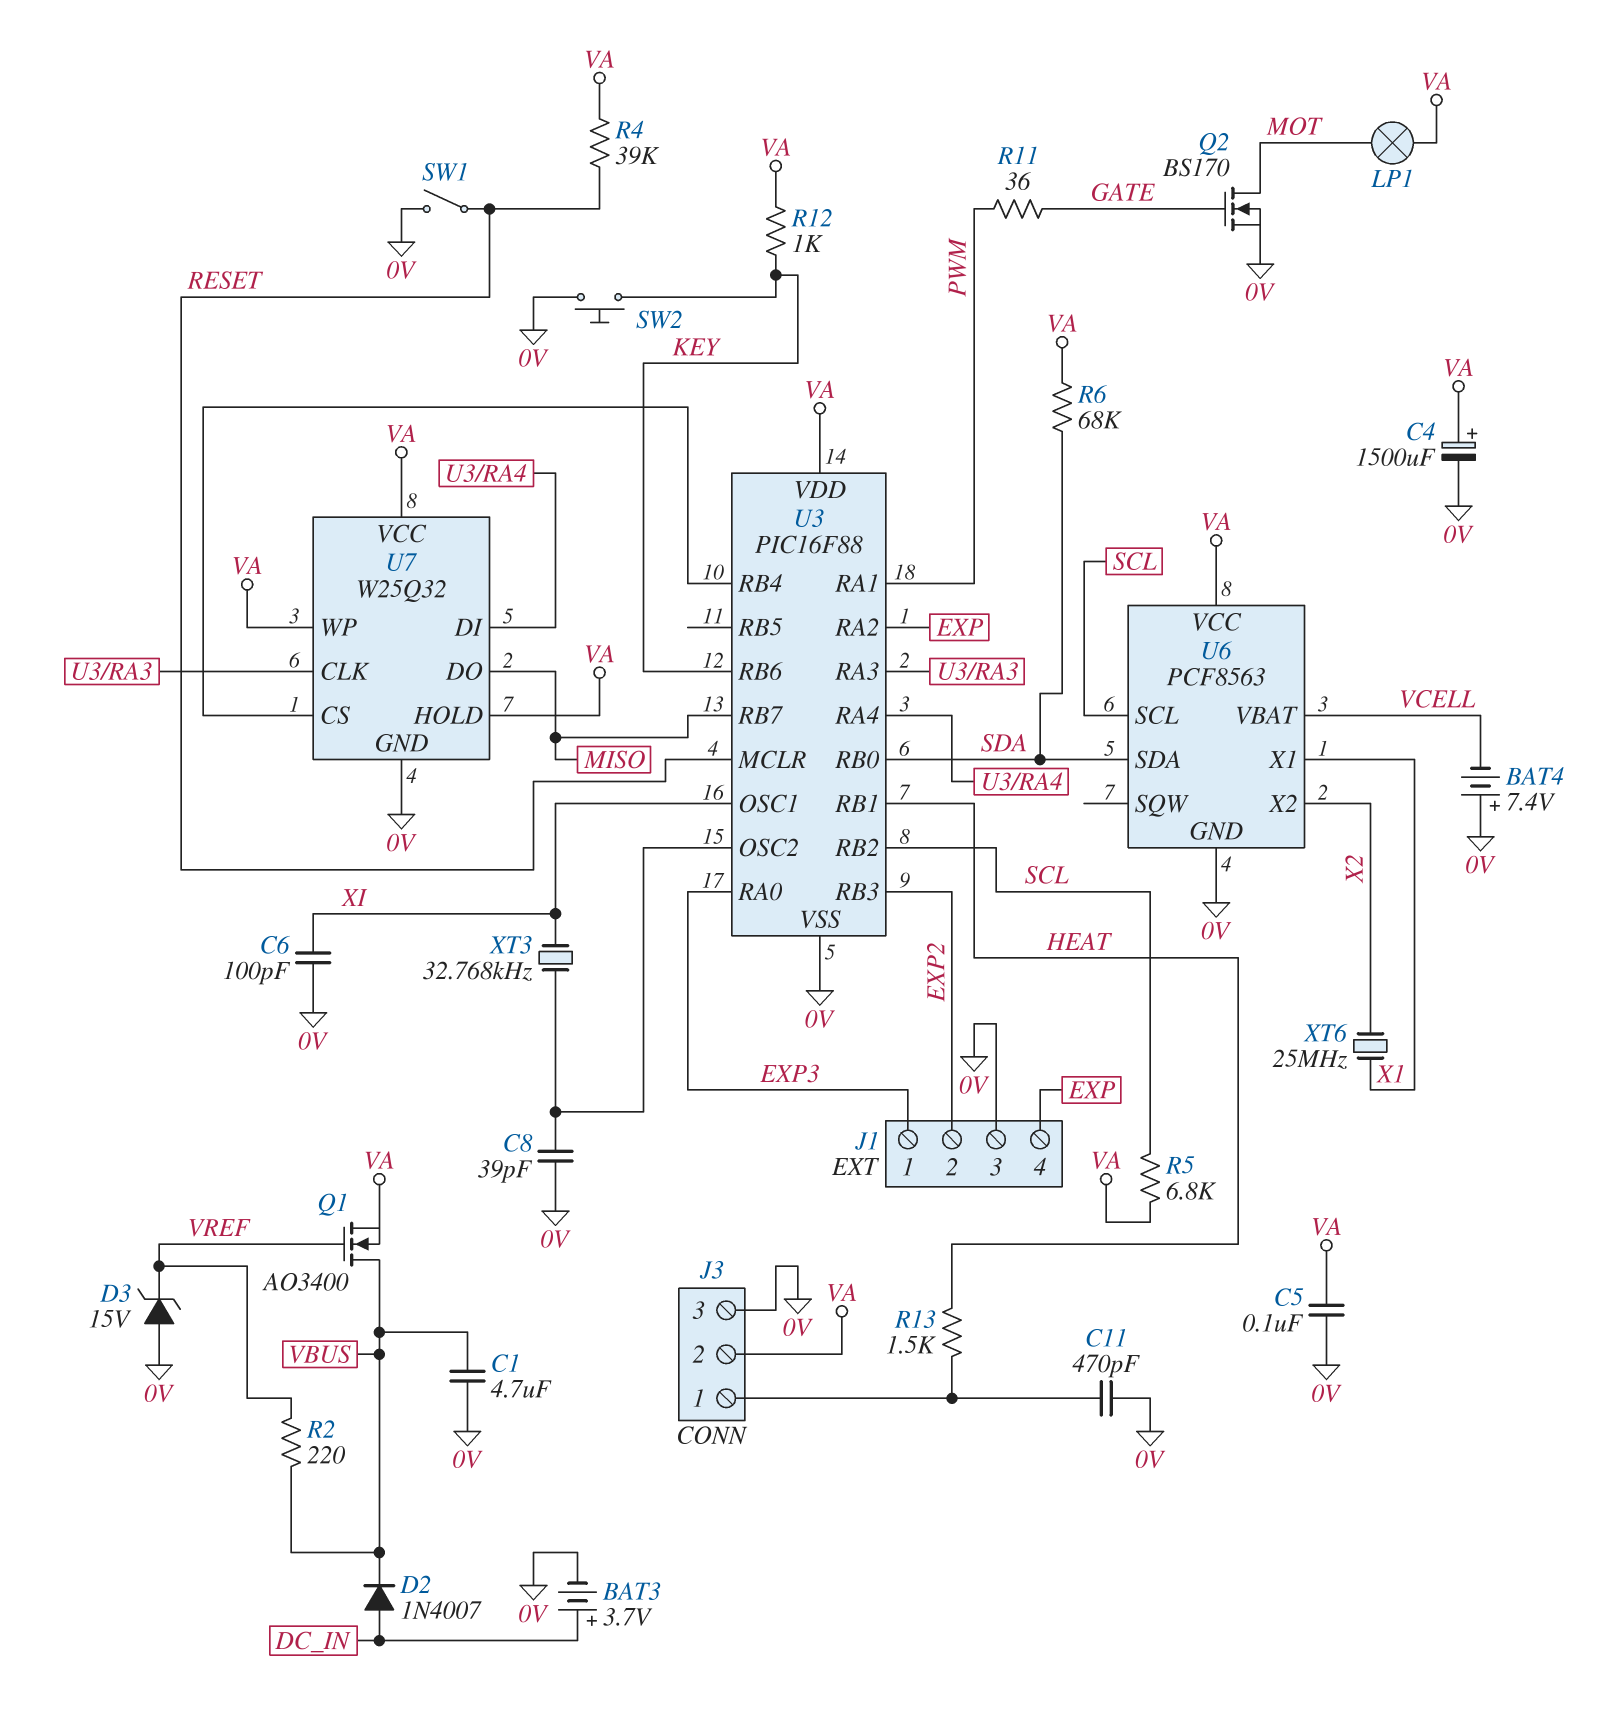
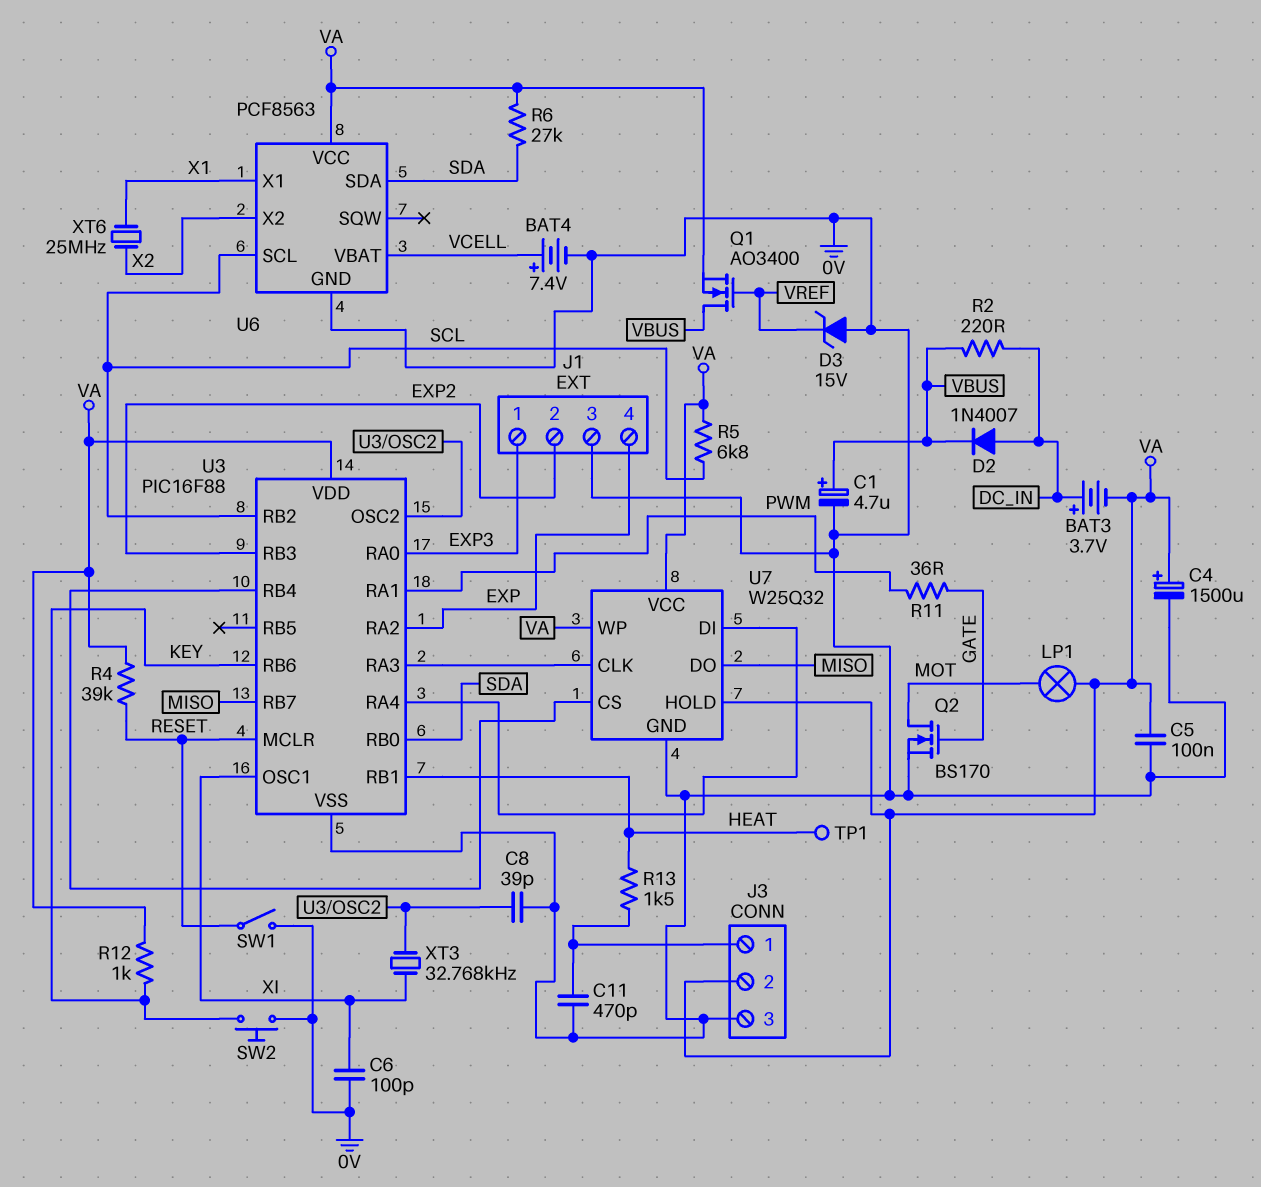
BAT3: 3.7V (plus DC_IN, minus 0V) -> 3.7V (plus DC_IN, minus VA)
BAT4: 7.4V (plus 0V, minus VCELL) -> 7.4V (plus VCELL, minus 0V)
C1: 4.7uF (0V, VBUS) -> 4.7uF (plus VBUS, minus 0V)
R2: 220 (VBUS, VREF) -> 220 (DC_IN, VBUS)
R6: 68k (SDA, VA) -> 27k (SDA, VA)
TP1: none -> test point (HEAT)

